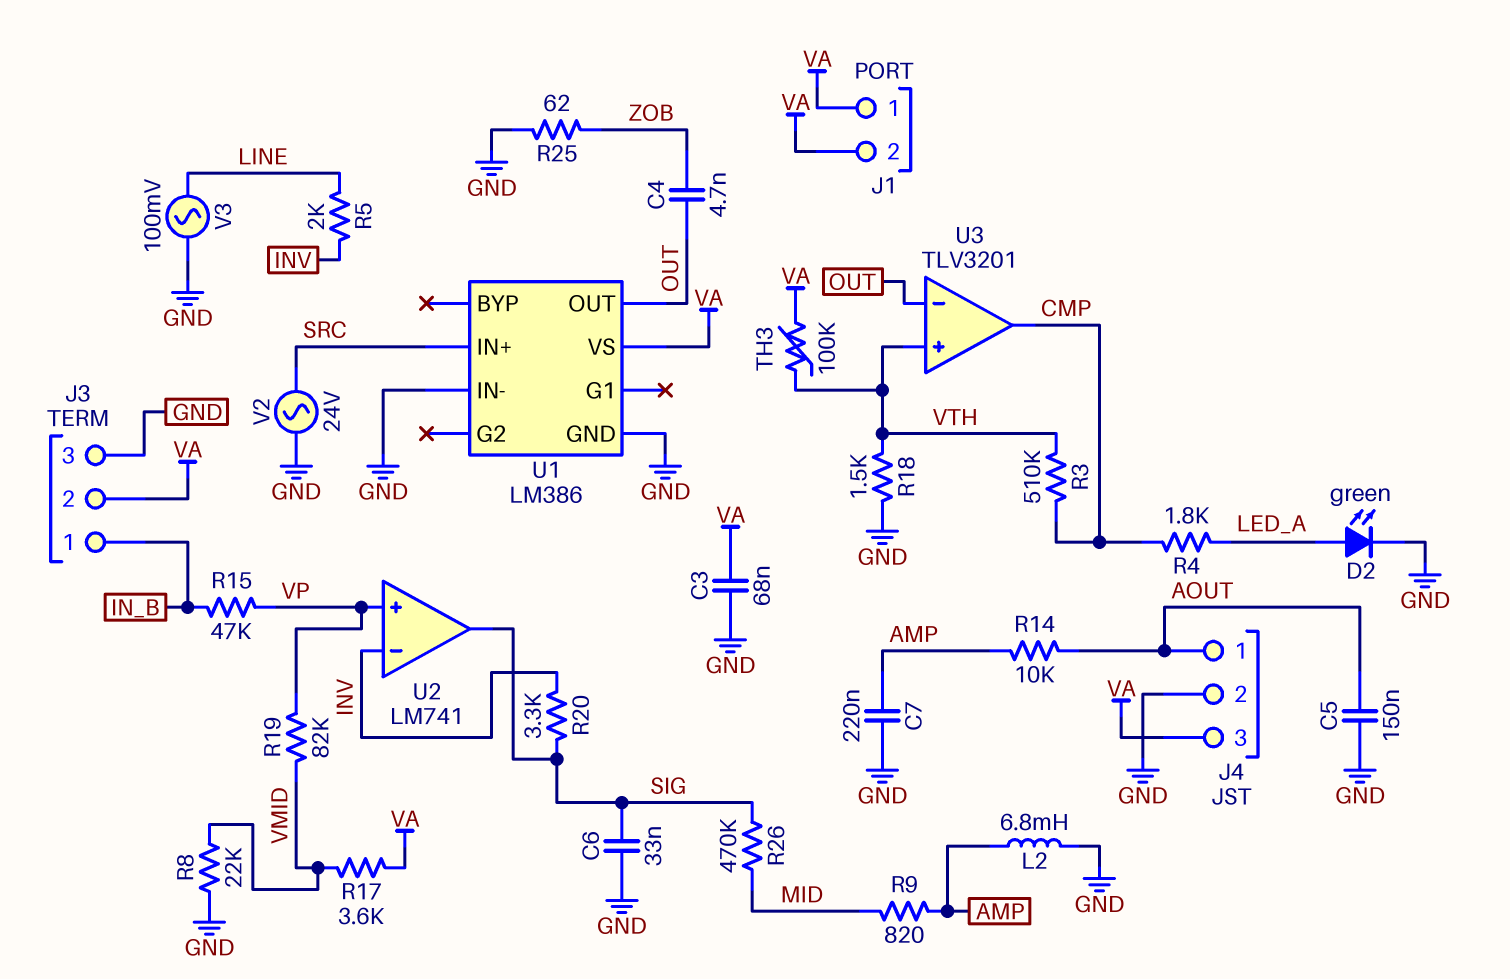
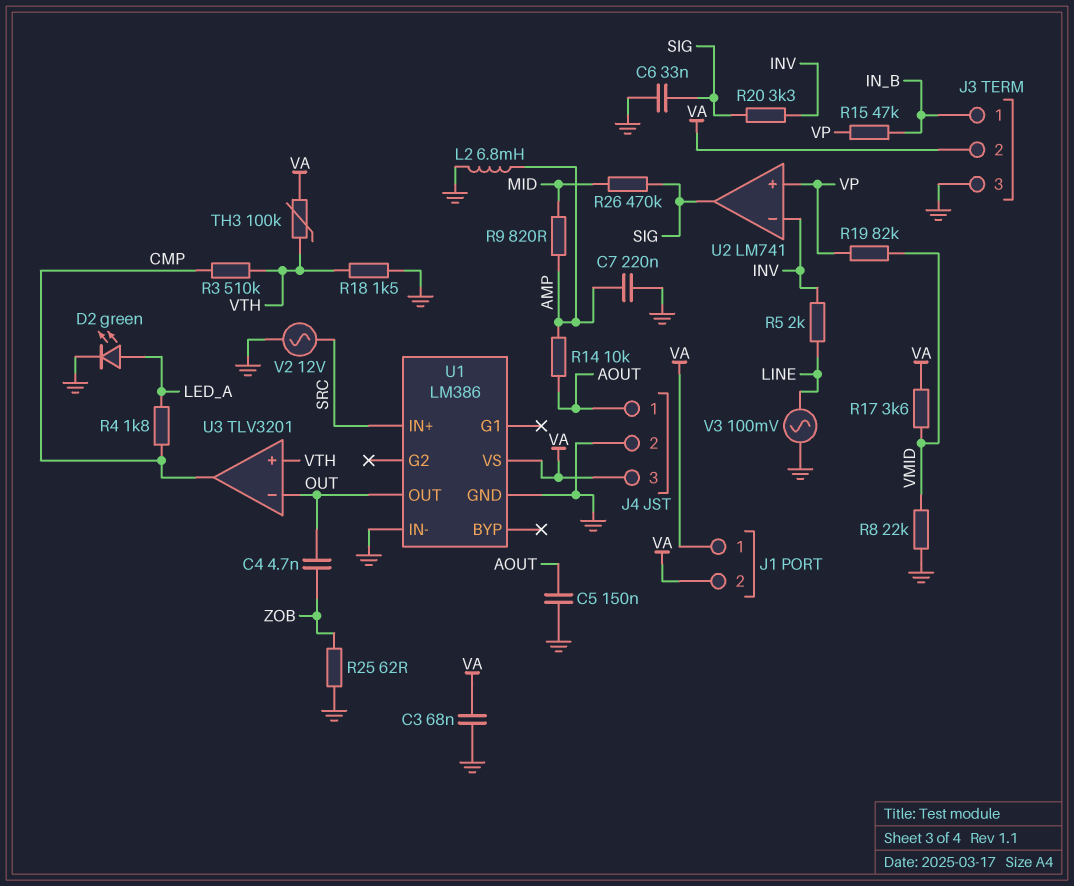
V2: AC 24V (GND, SRC) -> AC 12V (GND, SRC)

